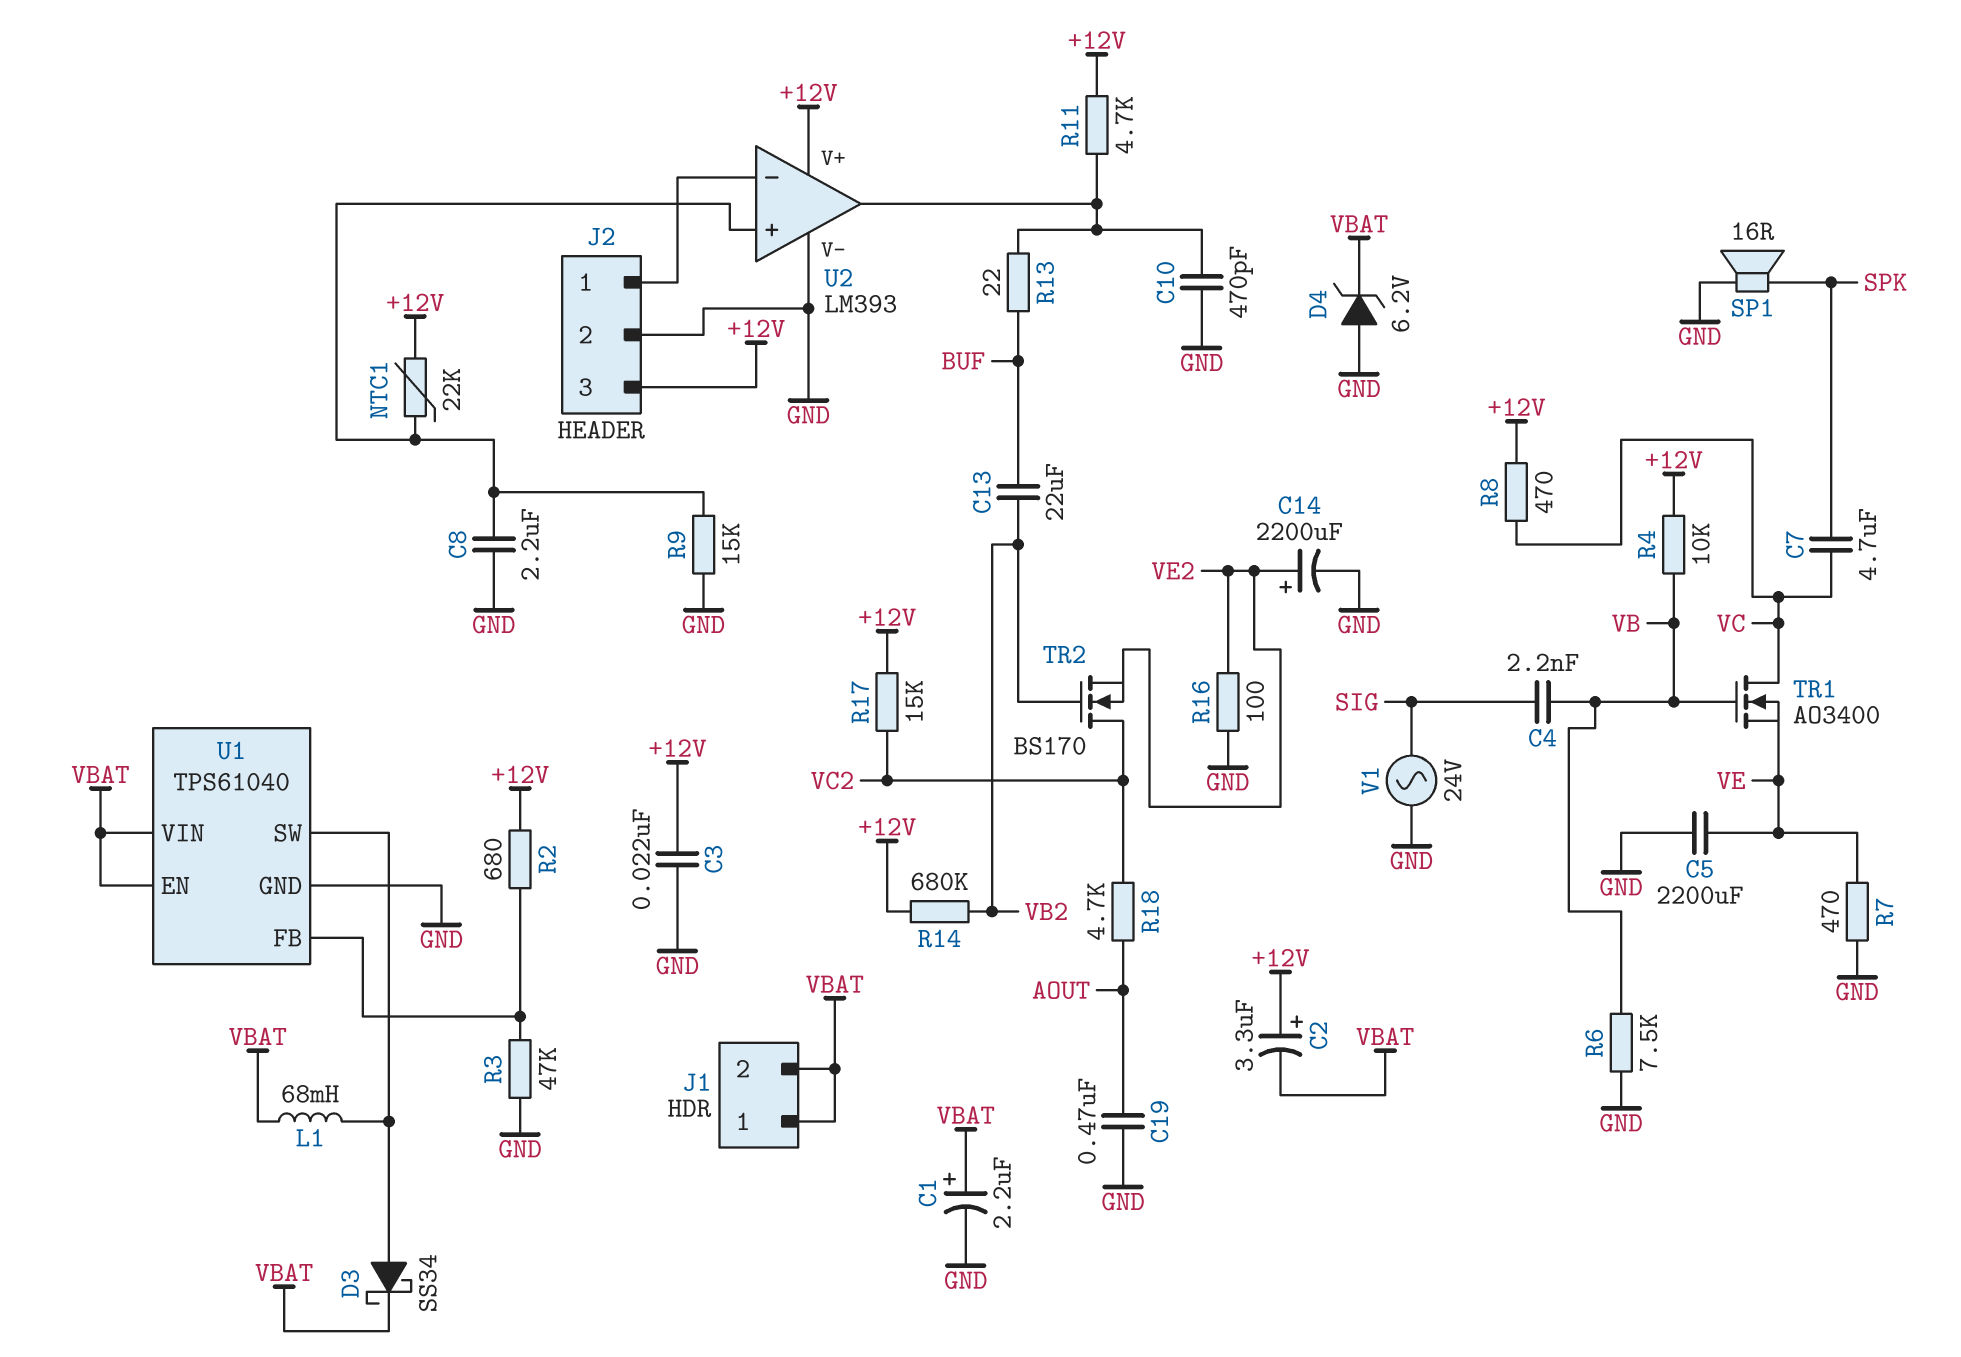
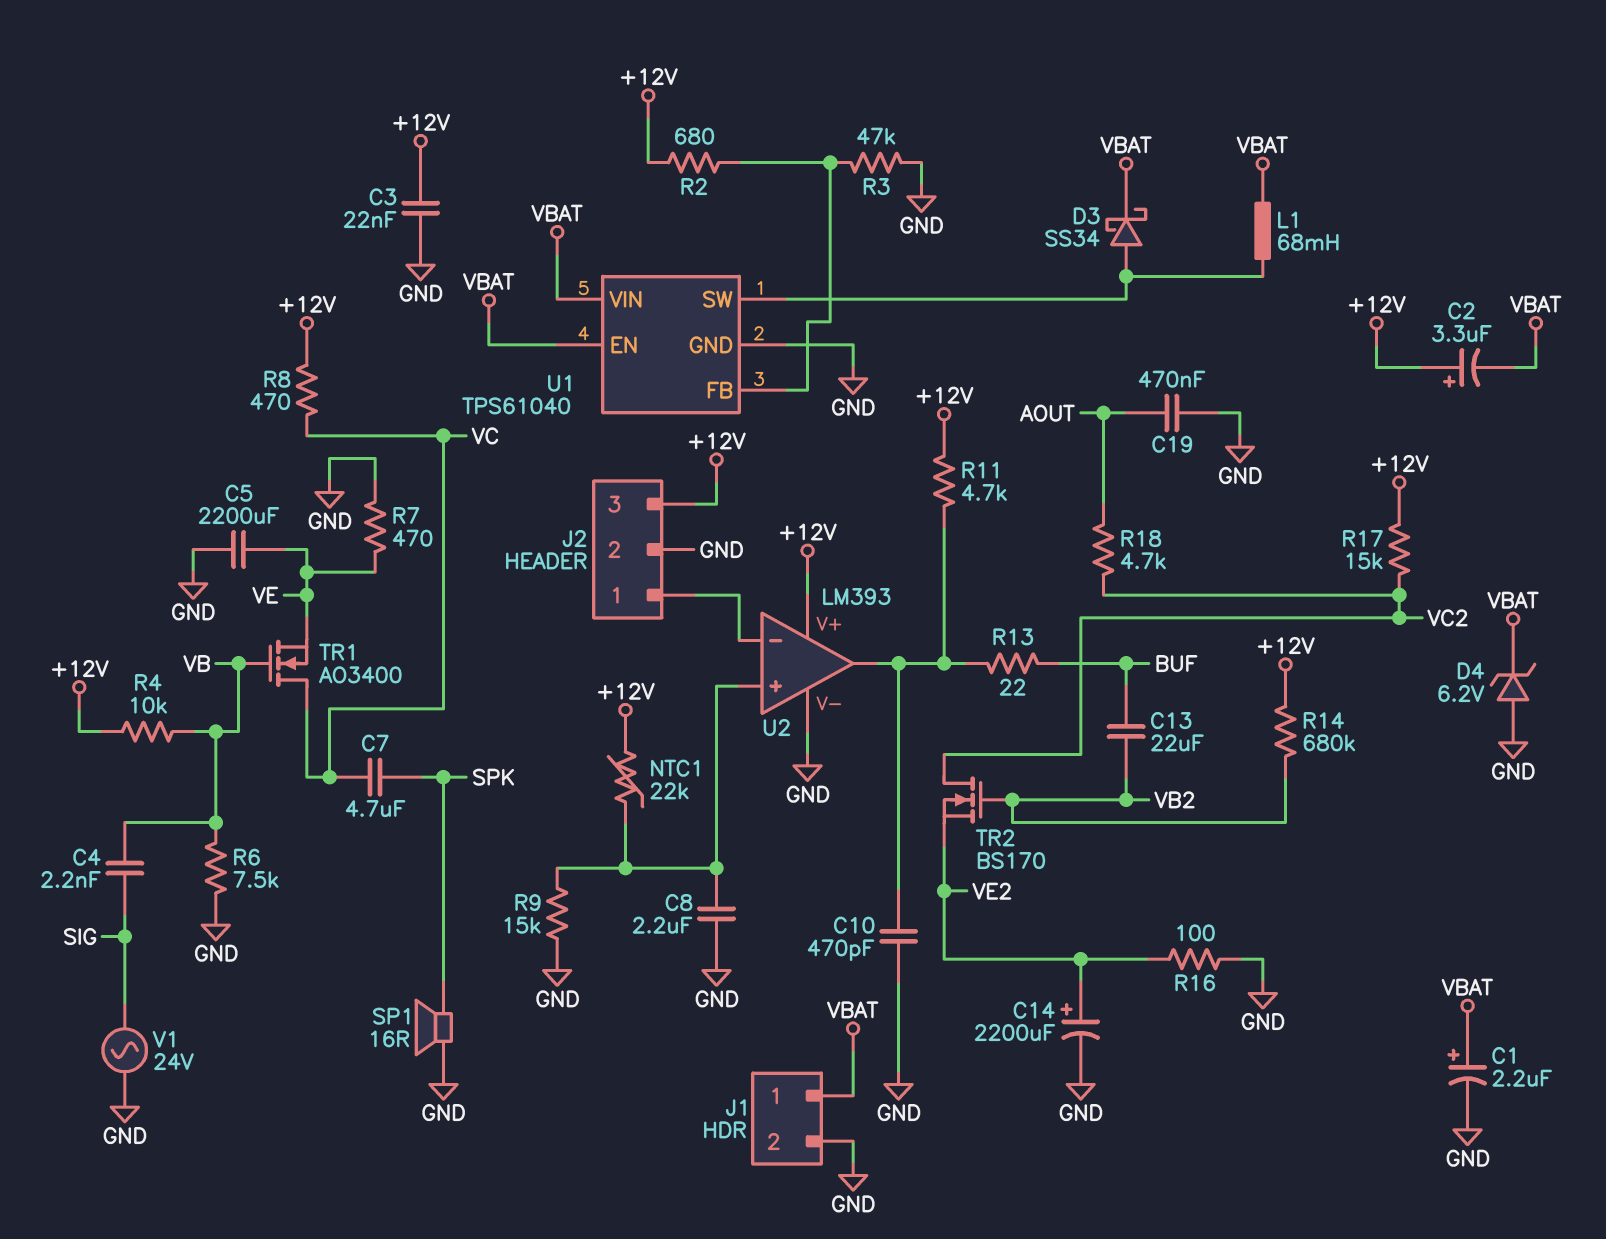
J1 pin 2: VBAT -> GND

